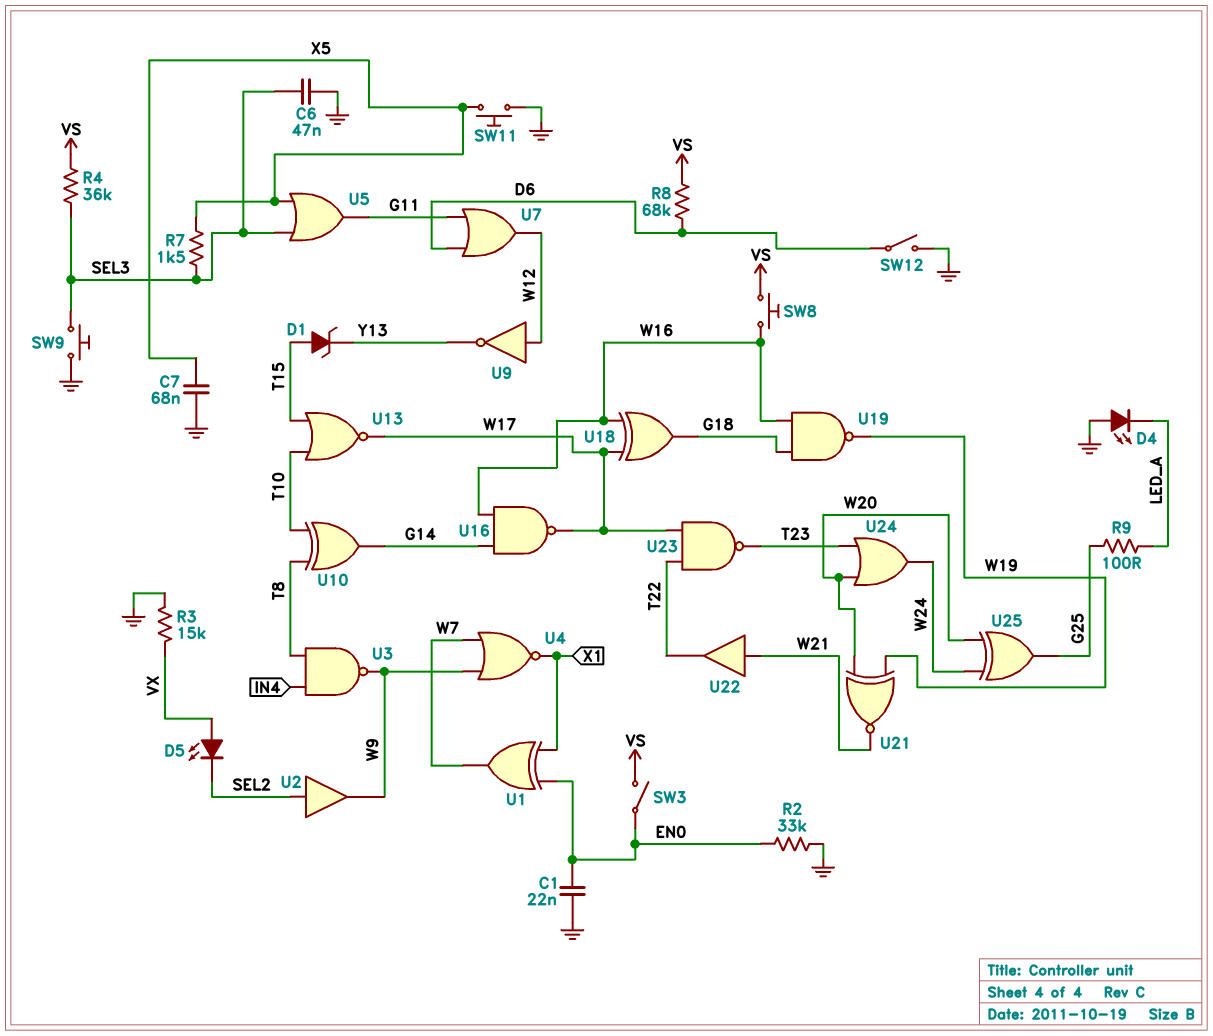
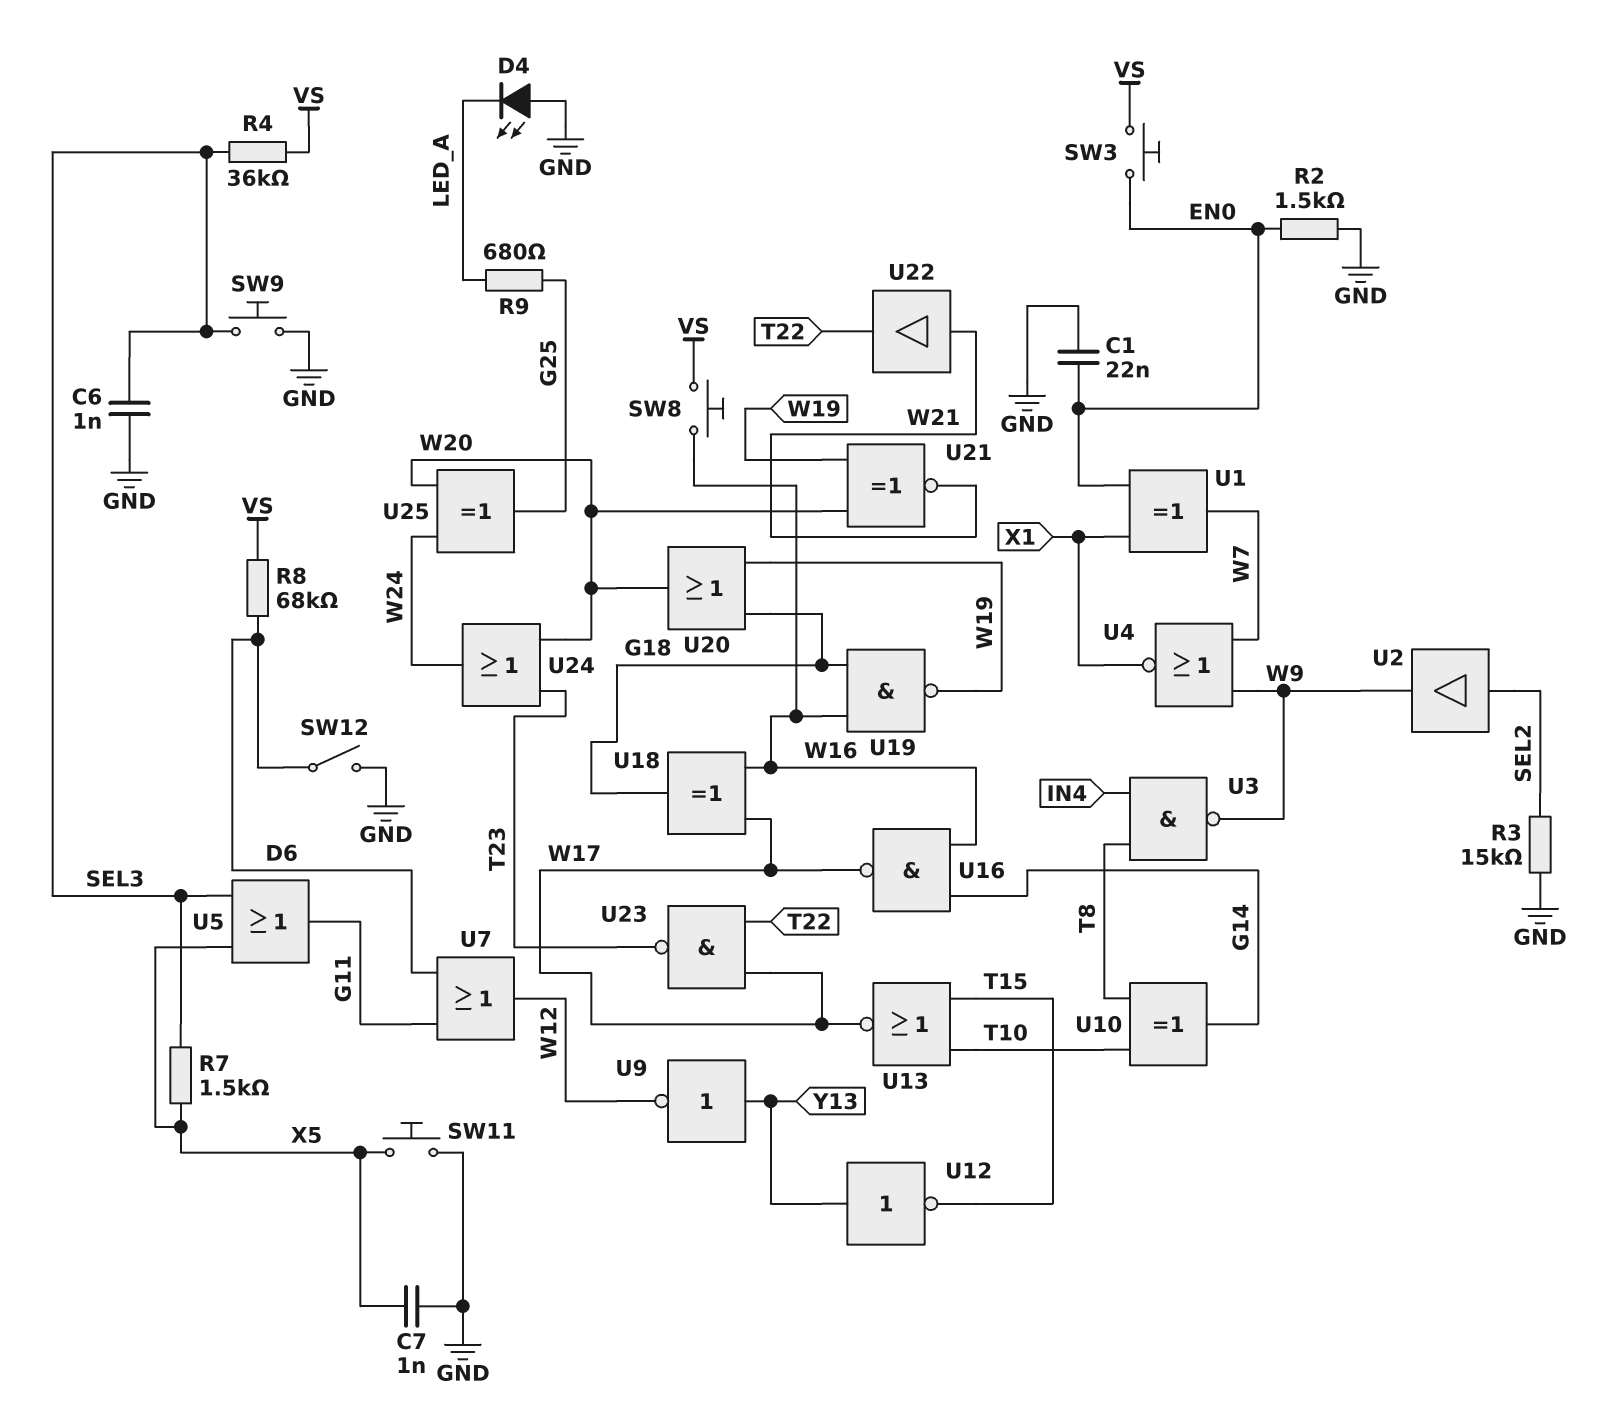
C6: 47nF (GND, SEL3) -> 1nF (GND, SEL3)
C7: 68nF (GND, X5) -> 1nF (GND, X5)
D1: zener (A T15, K Y13) -> none
D5: LED (A VX, K SEL2) -> none
R2: 33k (EN0, GND) -> 1.5k (EN0, GND)
R3: 15k (GND, VX) -> 15k (GND, SEL2)
R9: 100 (G25, LED_A) -> 680 (G25, LED_A)
SW3: switch (EN0, VS) -> button (EN0, VS)
U9: NOT (in W12, out Y13) -> NOT (in Y13, out W12)
U12: none -> NOT (in Y13, out T15)
U20: none -> OR (in G18, in W19, out W20)

